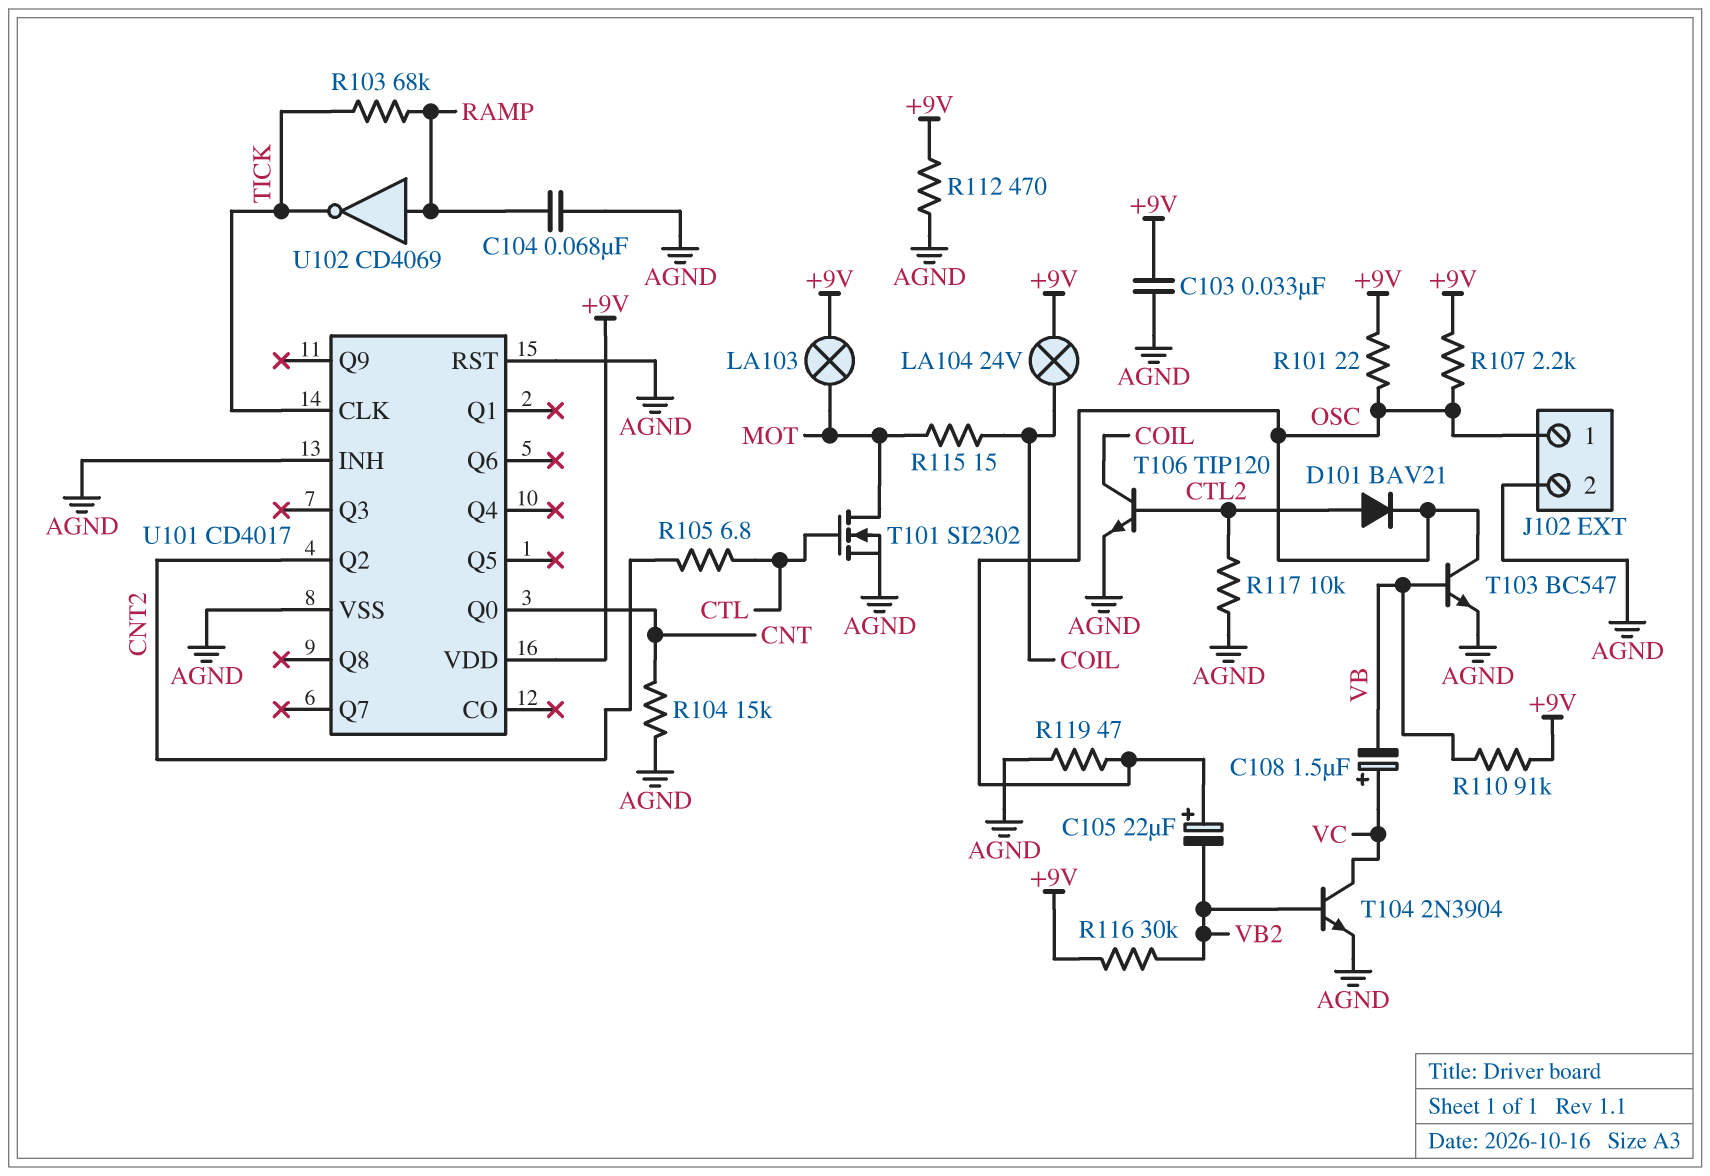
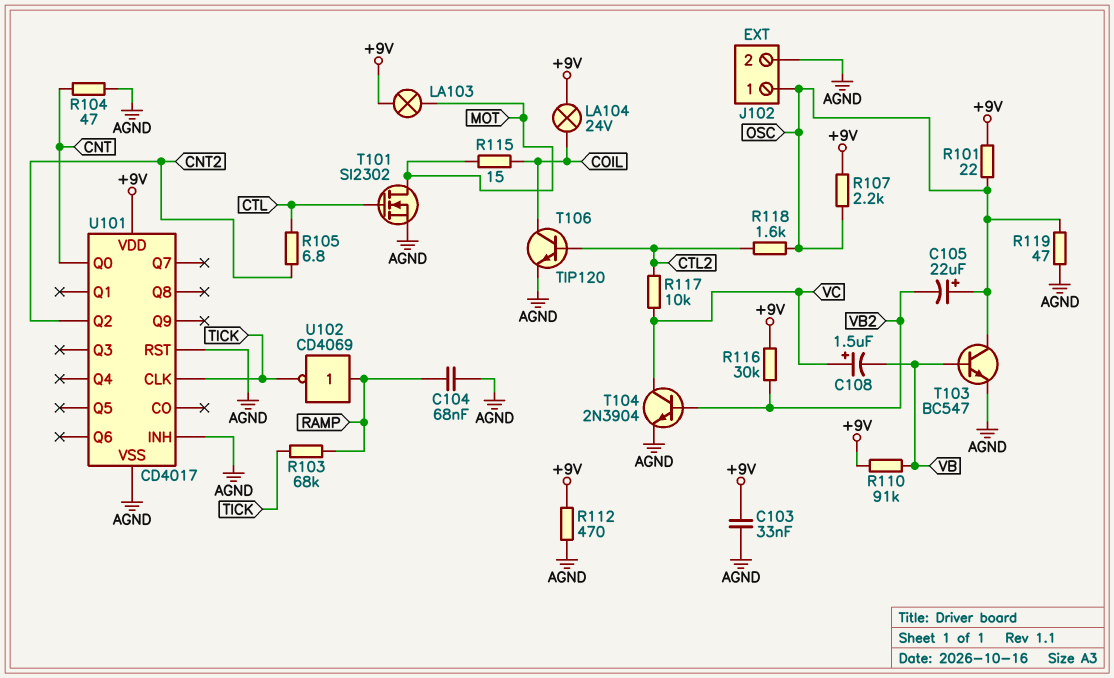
D101: diode BAV21 (A CTL2, K OSC) -> none
R104: 15k (AGND, CNT) -> 47 (AGND, CNT)
R117: 10k (AGND, CTL2) -> 10k (CTL2, VC)
R118: none -> 1.6k (CTL2, OSC)

